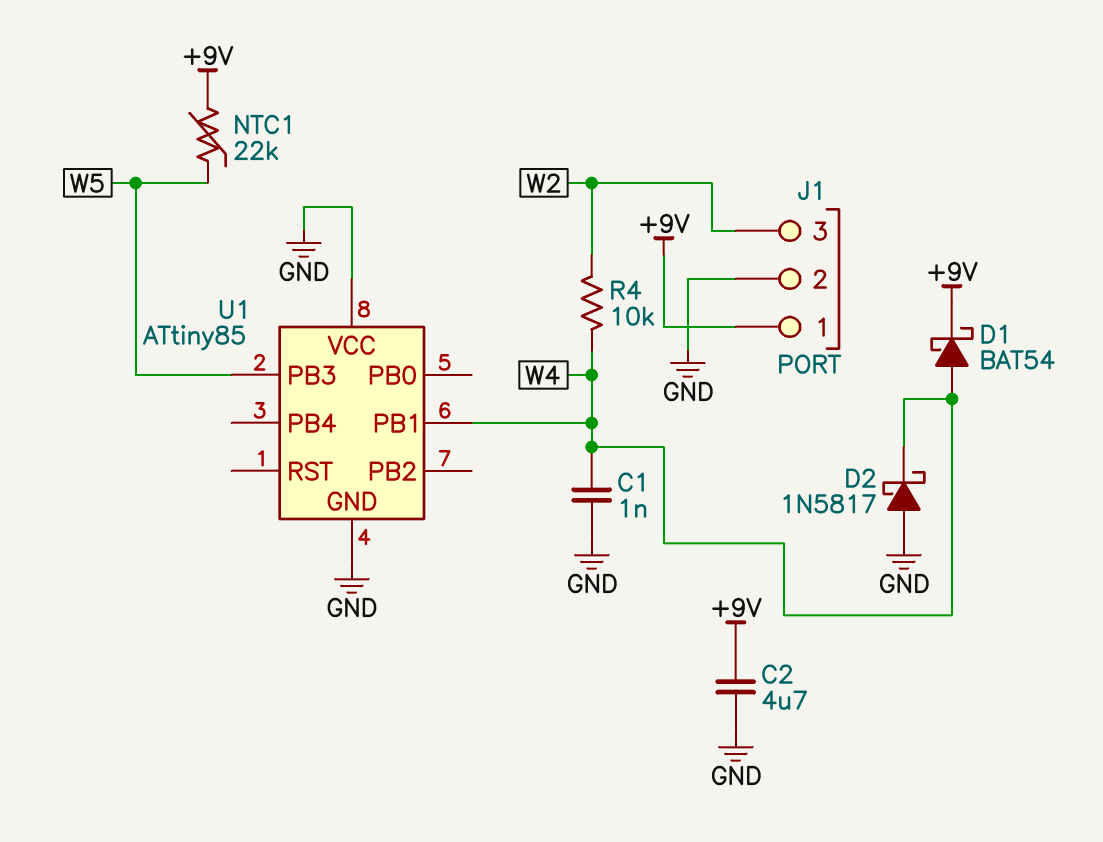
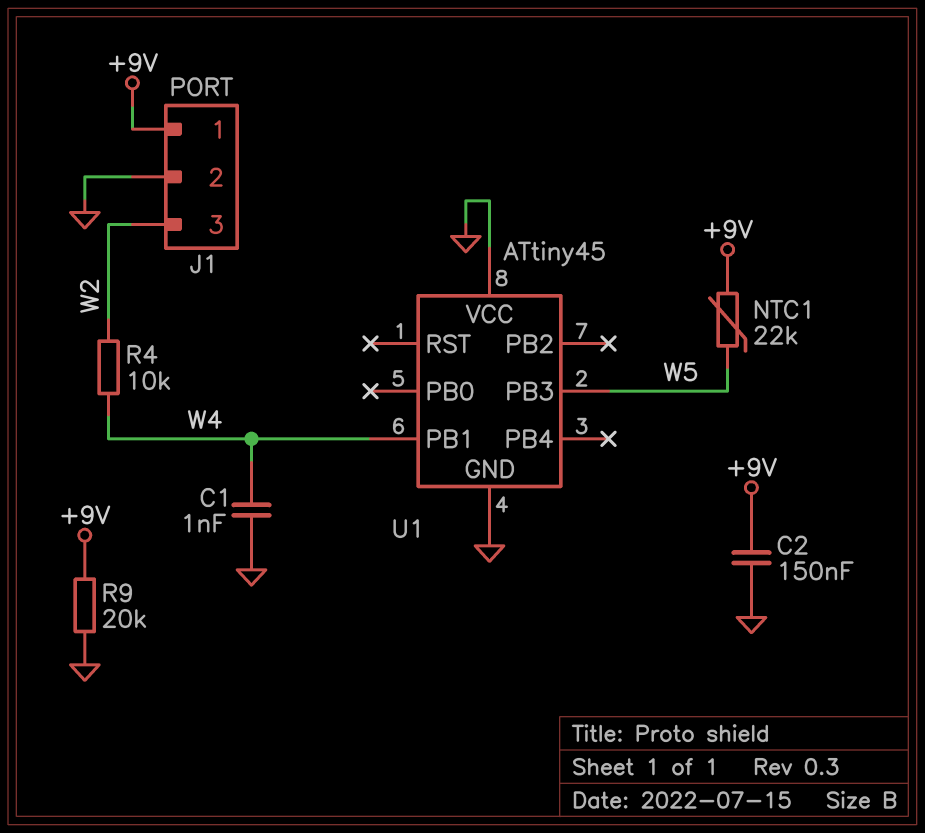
C2: 4.7uF (+9V, GND) -> 150nF (+9V, GND)
D1: schottky BAT54 (A W4, K +9V) -> none
D2: schottky 1N5817 (A GND, K W4) -> none
R9: none -> 20k (+9V, GND)
U1: ATtiny85 -> ATtiny45

